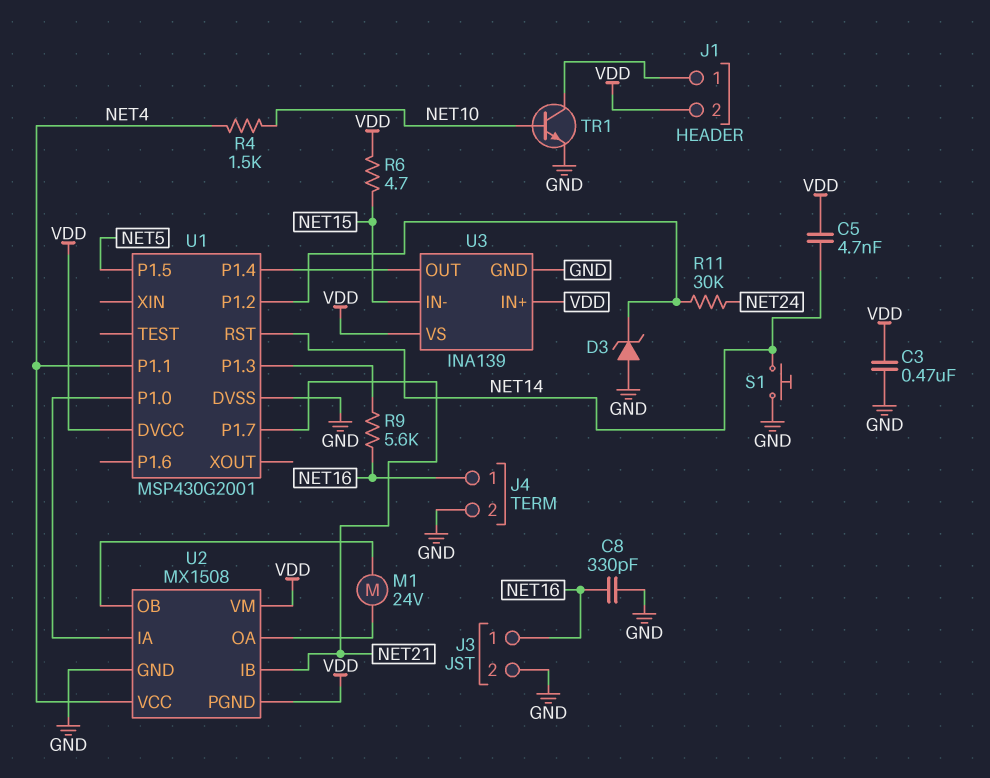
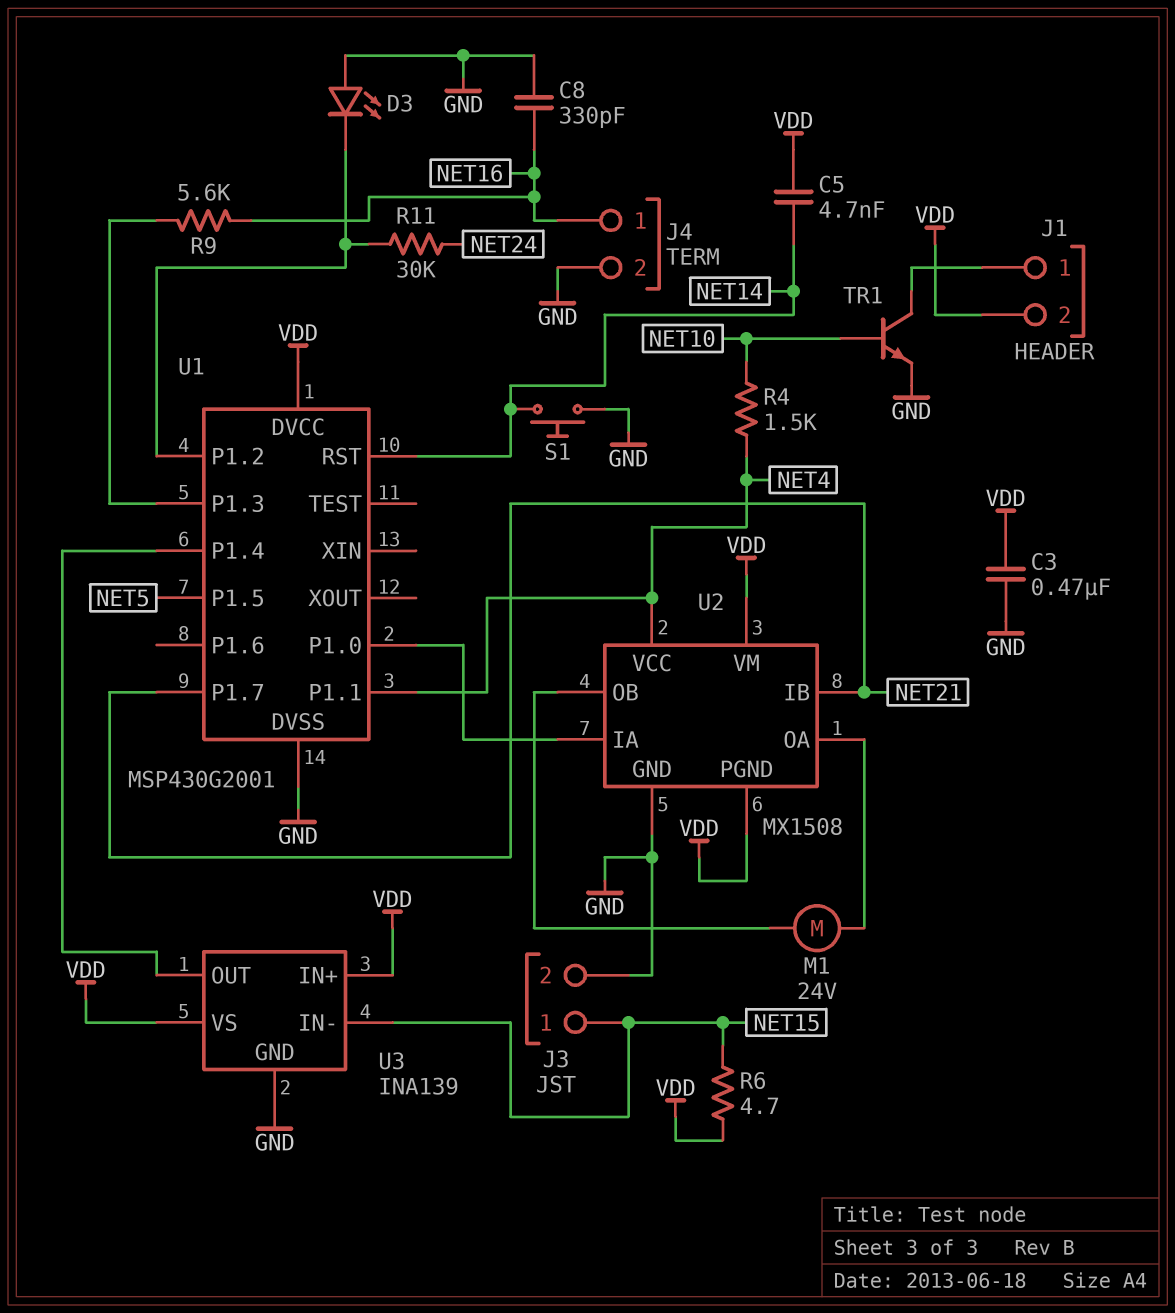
D3: zener (A GND, K U1/P1.2) -> LED (A GND, K U1/P1.2)
J3 pin 1: NET16 -> NET15

